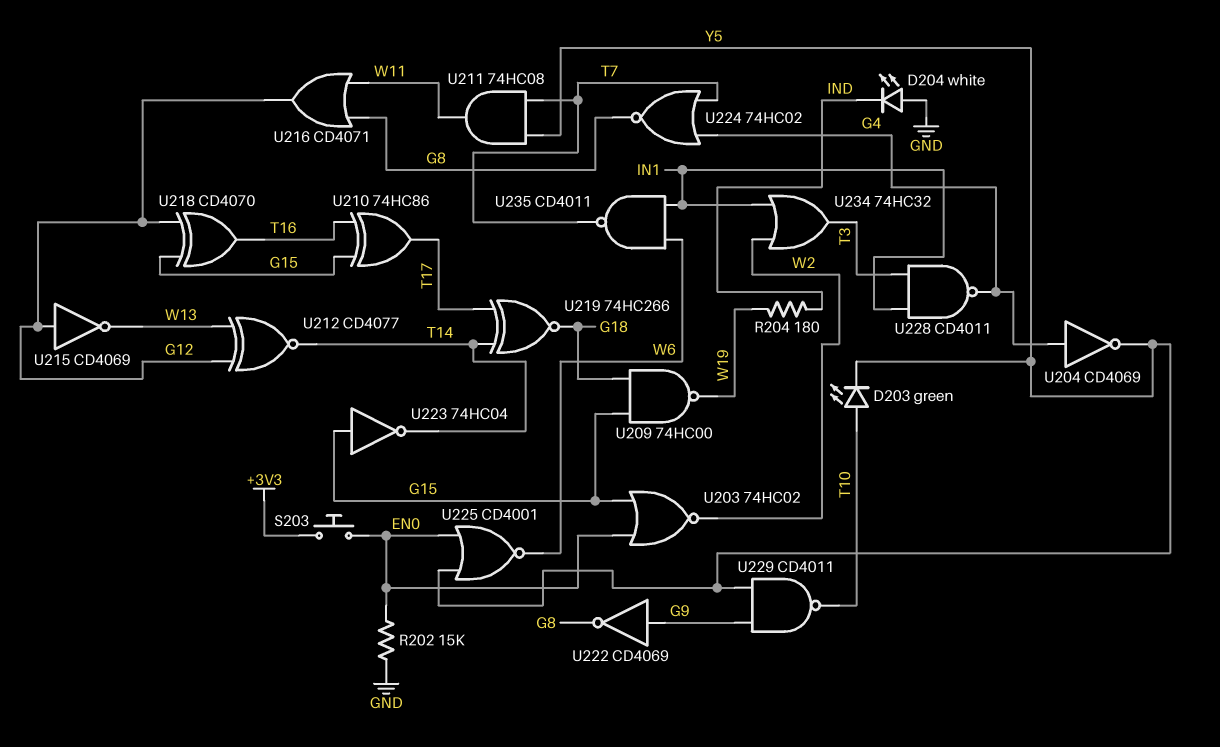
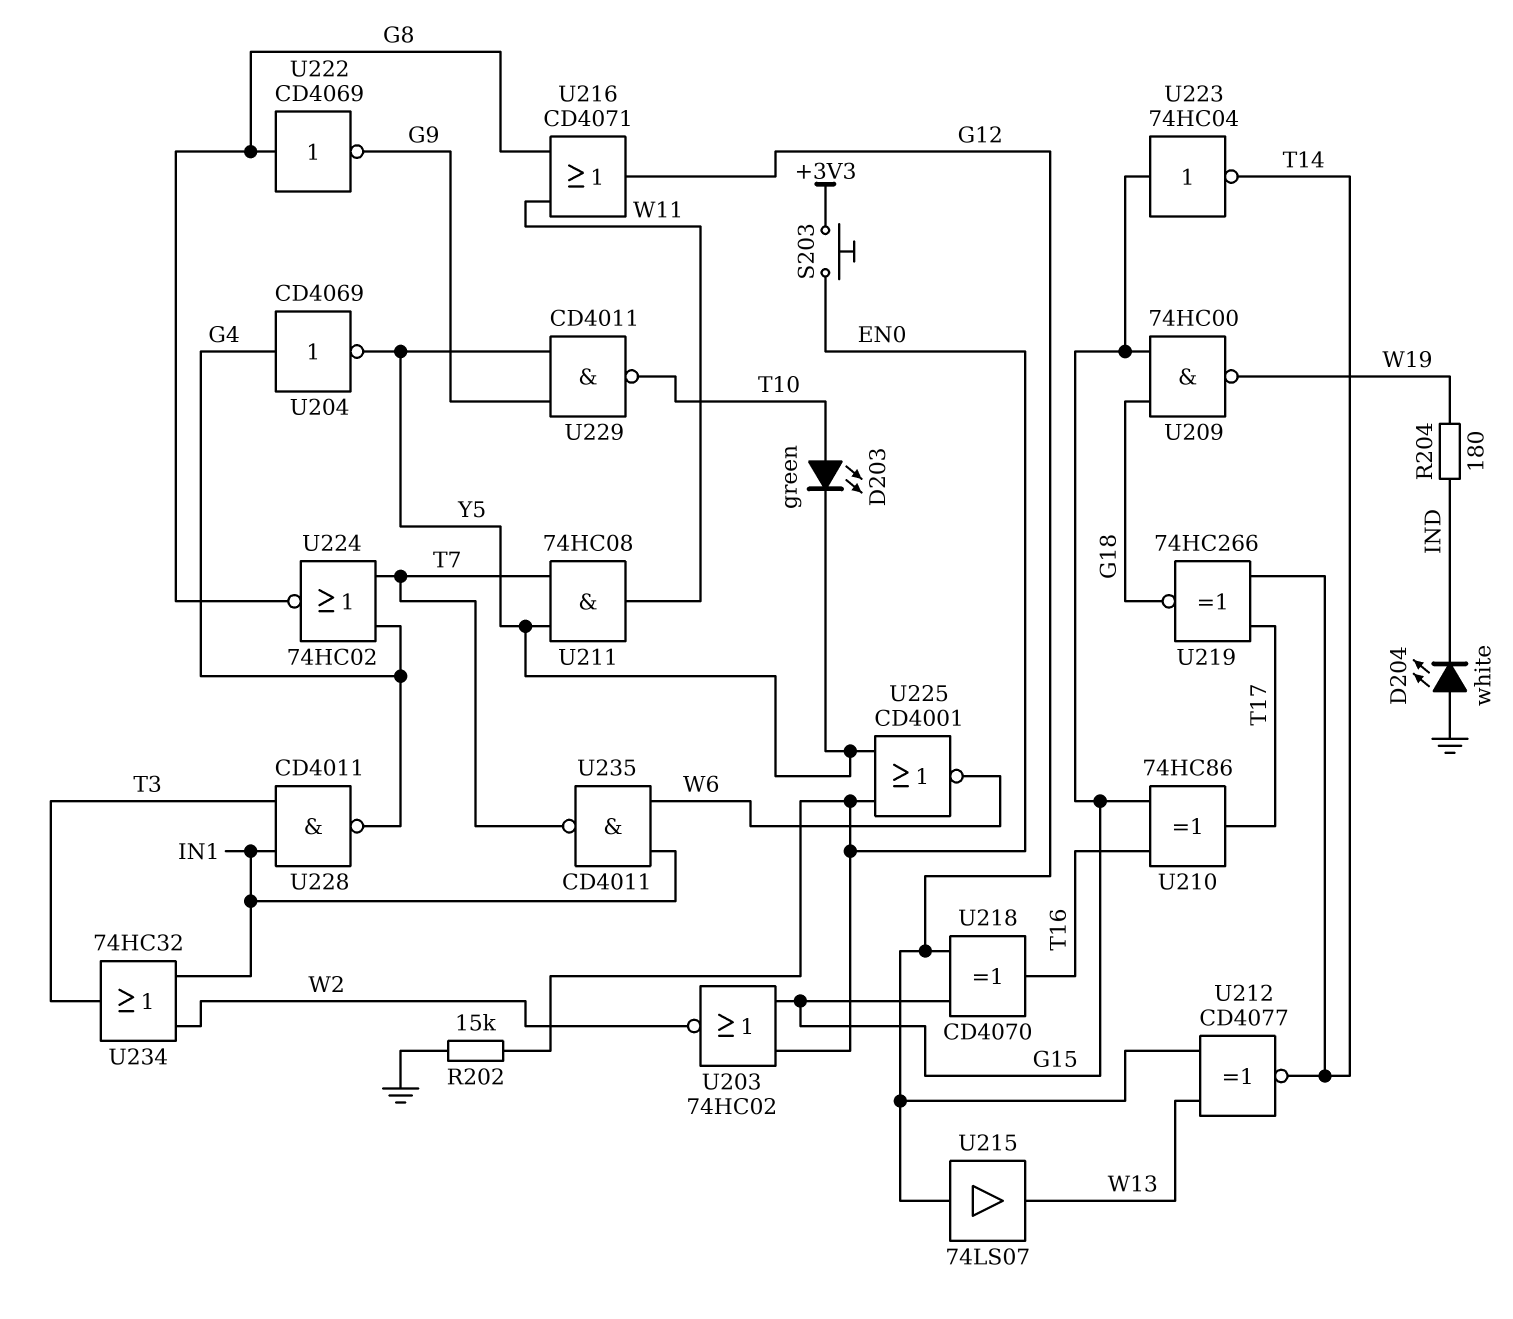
U215: NOT CD4069 (in G12, out W13) -> buffer 74LS07 (in G12, out W13)
U222: NOT CD4069 (in G9, out G8) -> NOT CD4069 (in G8, out G9)

